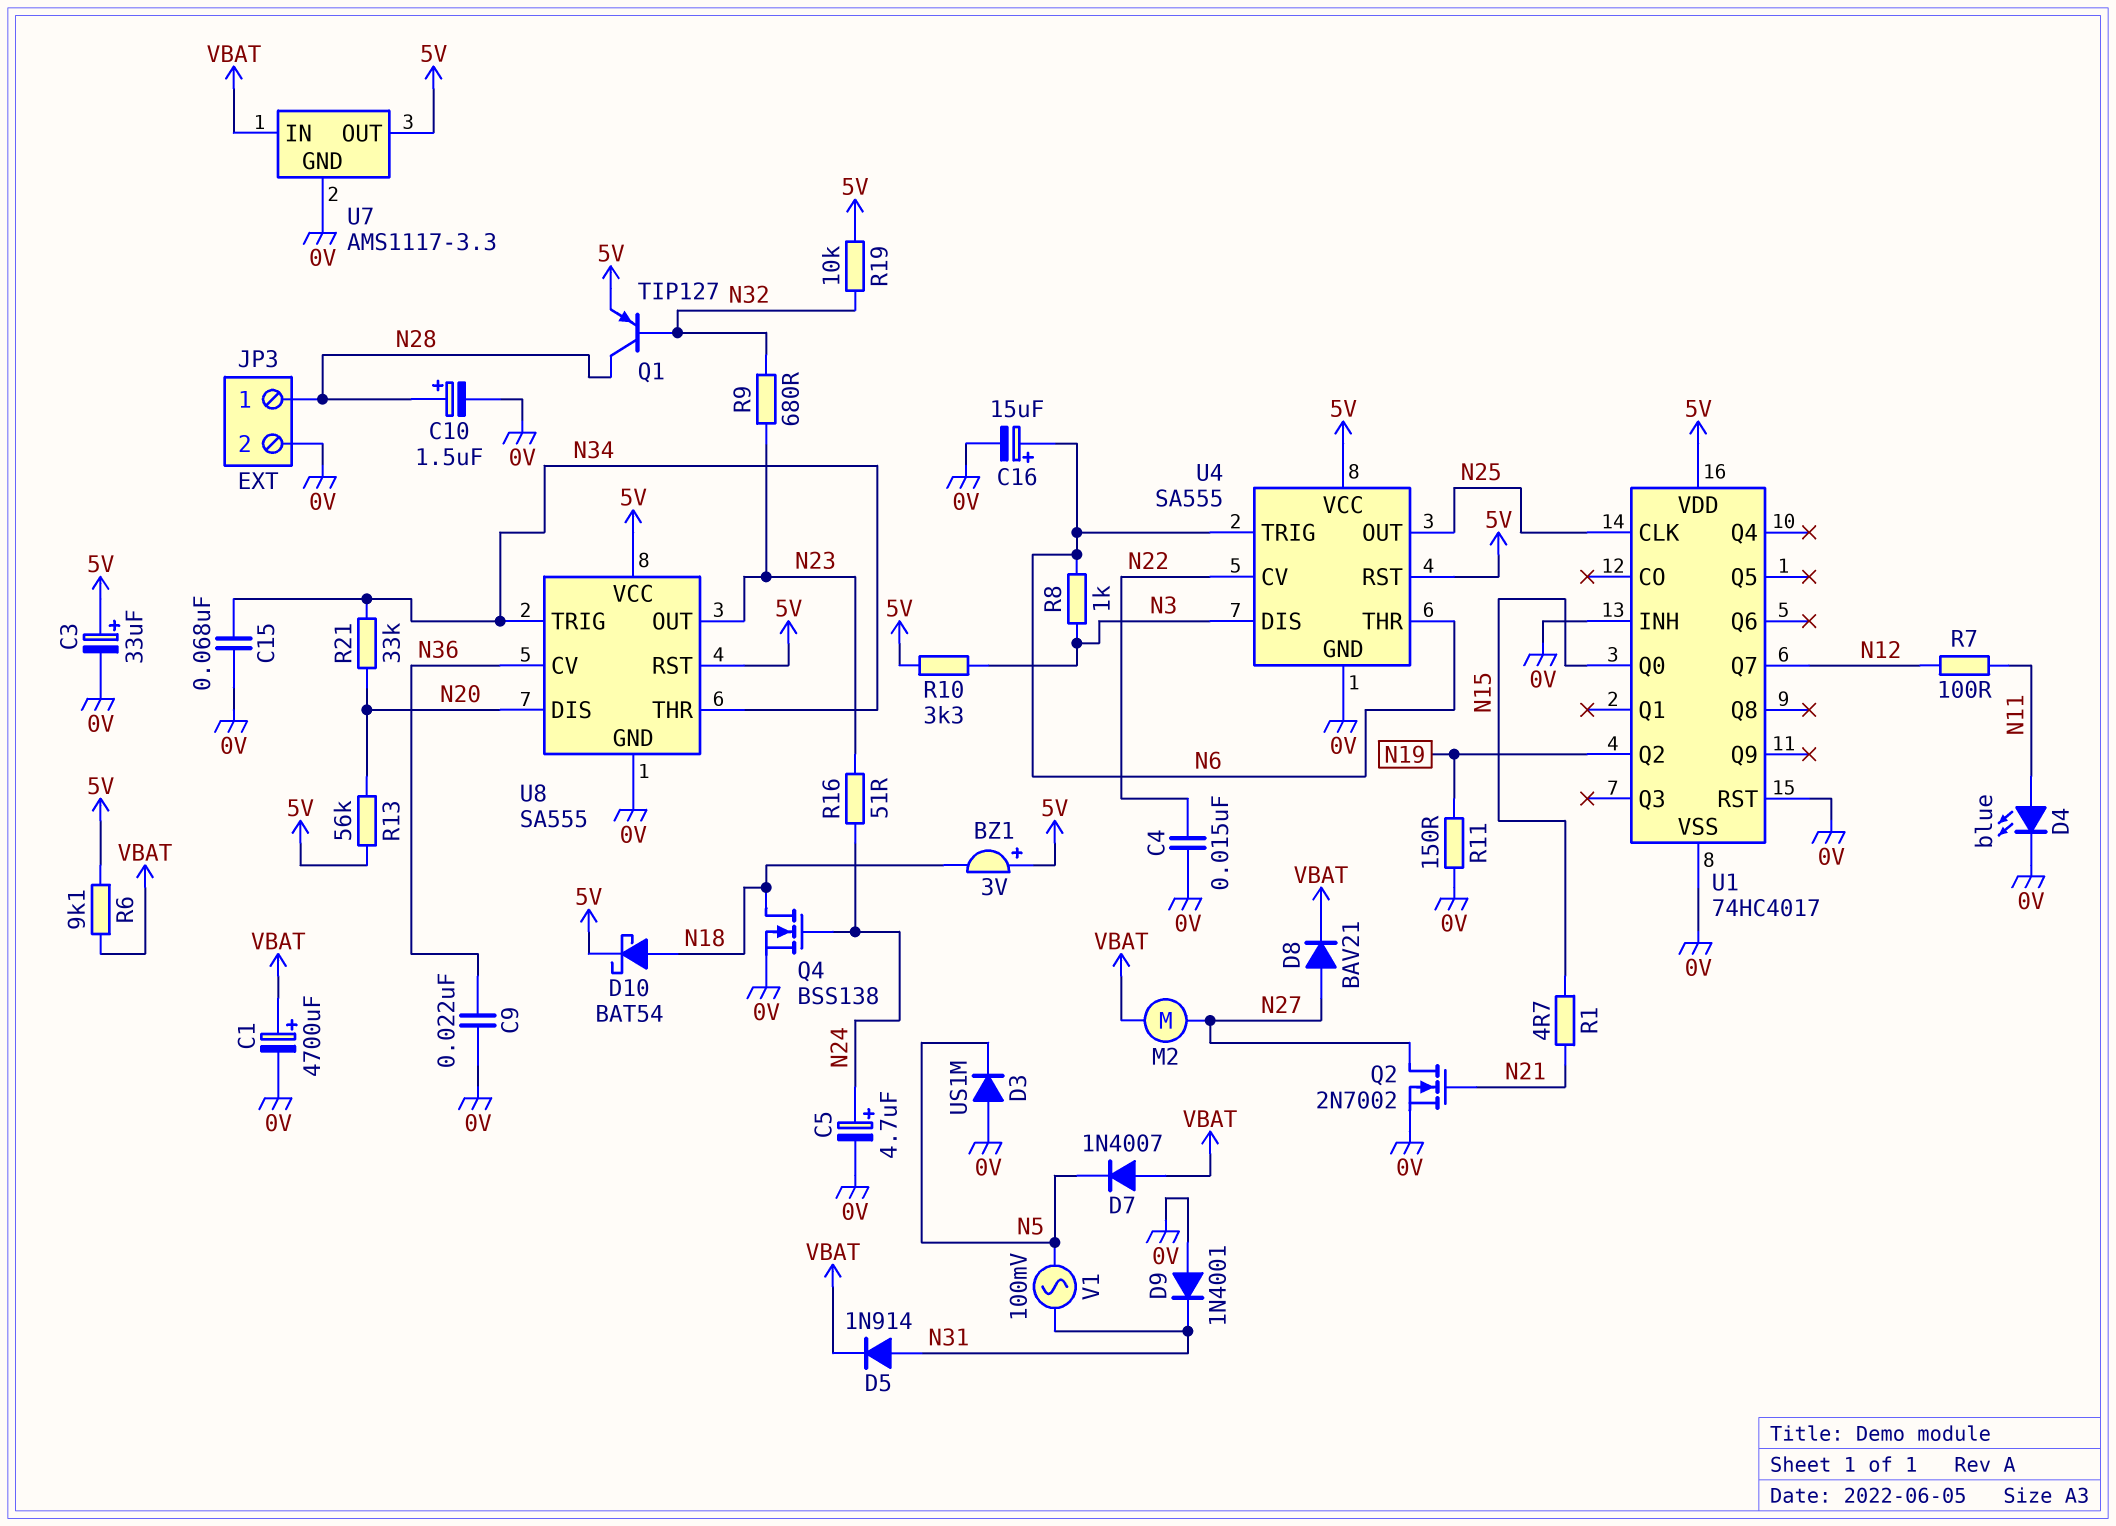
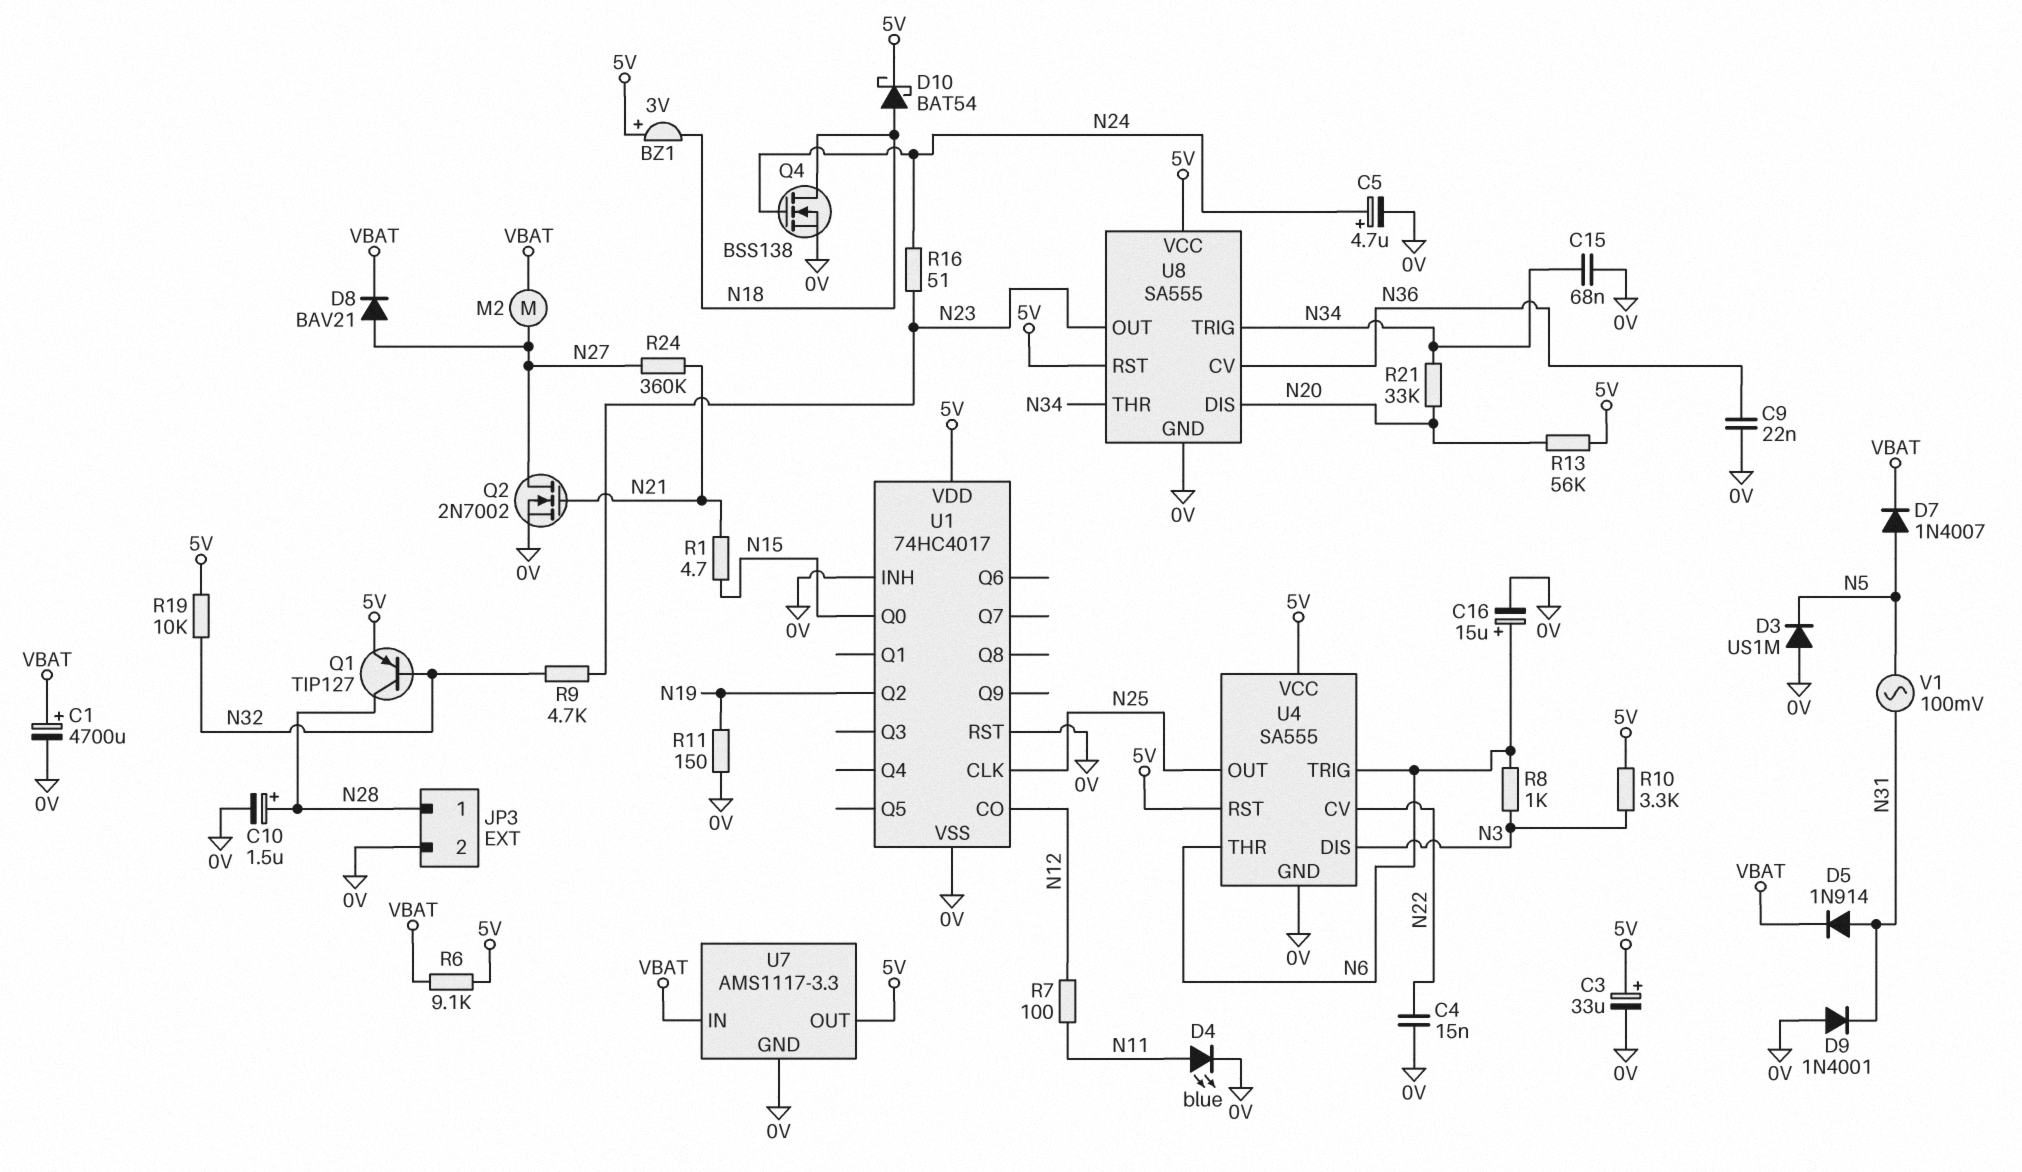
D7: diode 1N4007 (A VBAT, K N5) -> diode 1N4007 (A N5, K VBAT)
R9: 680 (N23, N32) -> 4.7k (N23, N32)
R24: none -> 360k (N21, N27)
U1 pin CO: none -> N12
U1 pin Q7: N12 -> none

